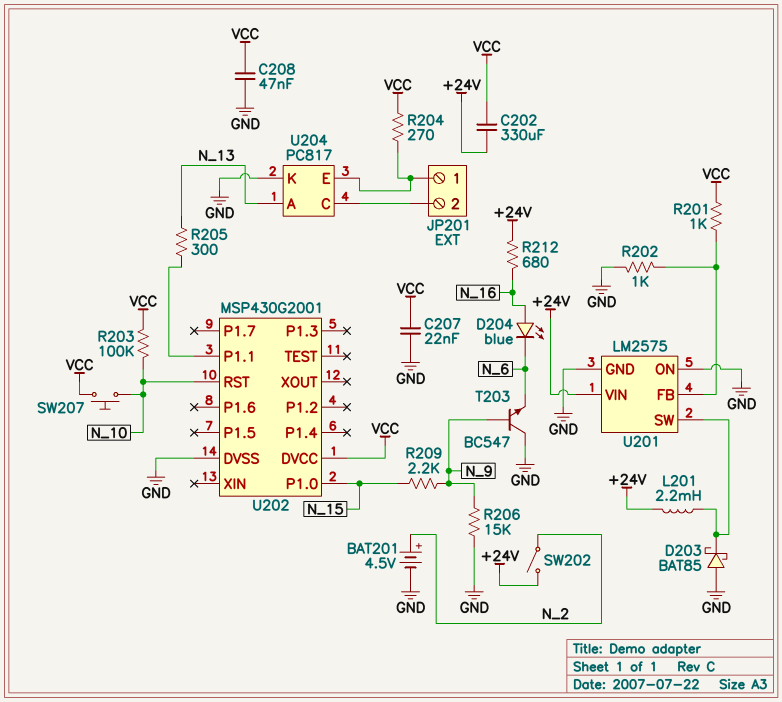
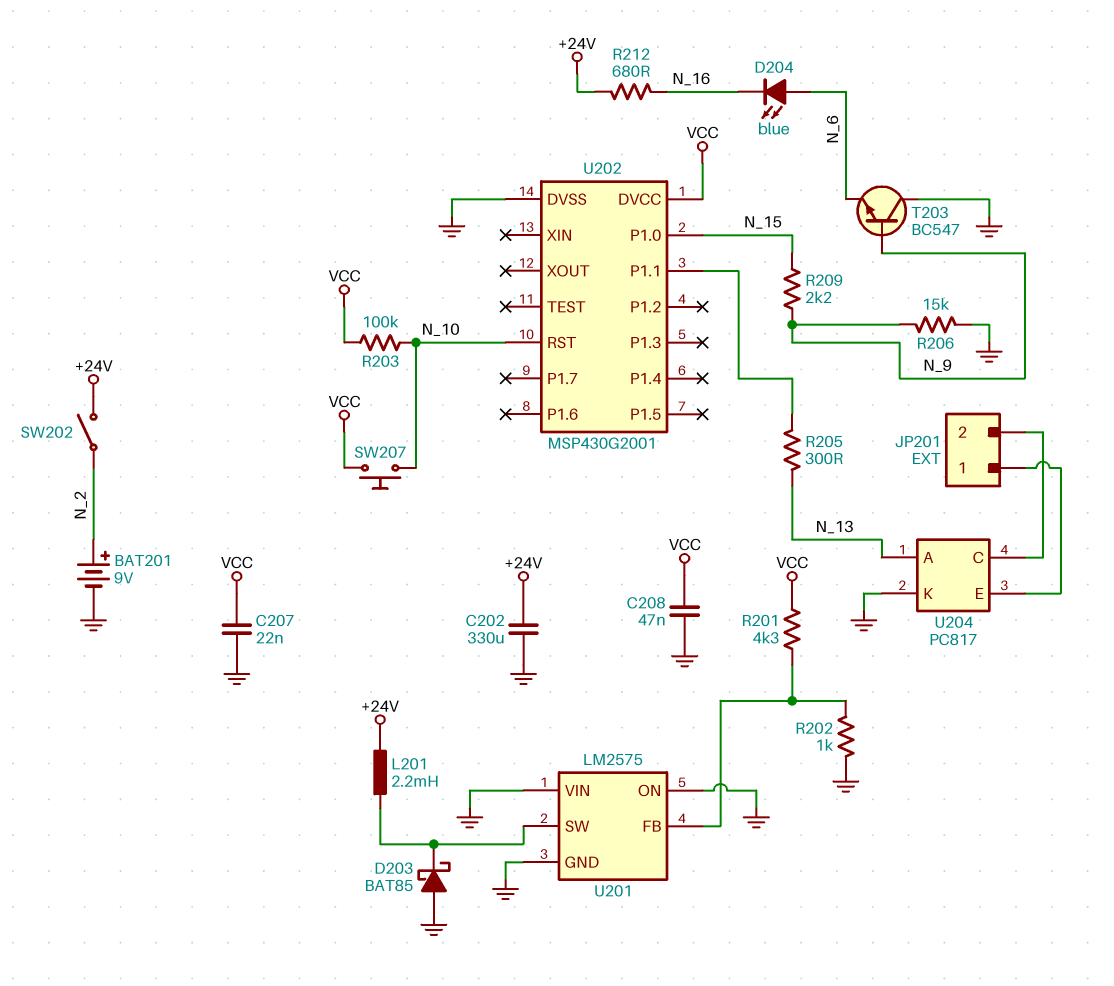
BAT201: 4.5V (plus N_2, minus GND) -> 9V (plus N_2, minus GND)
C202: 330uF (+24V, VCC) -> 330uF (+24V, GND)
D204: LED blue (A N_16, K N_6) -> LED blue (A N_6, K N_16)
R201: 1k (U201/FB, VCC) -> 4.3k (U201/FB, VCC)
R204: 270 (JP201/1, VCC) -> none
U201 pin VIN: +24V -> GND

